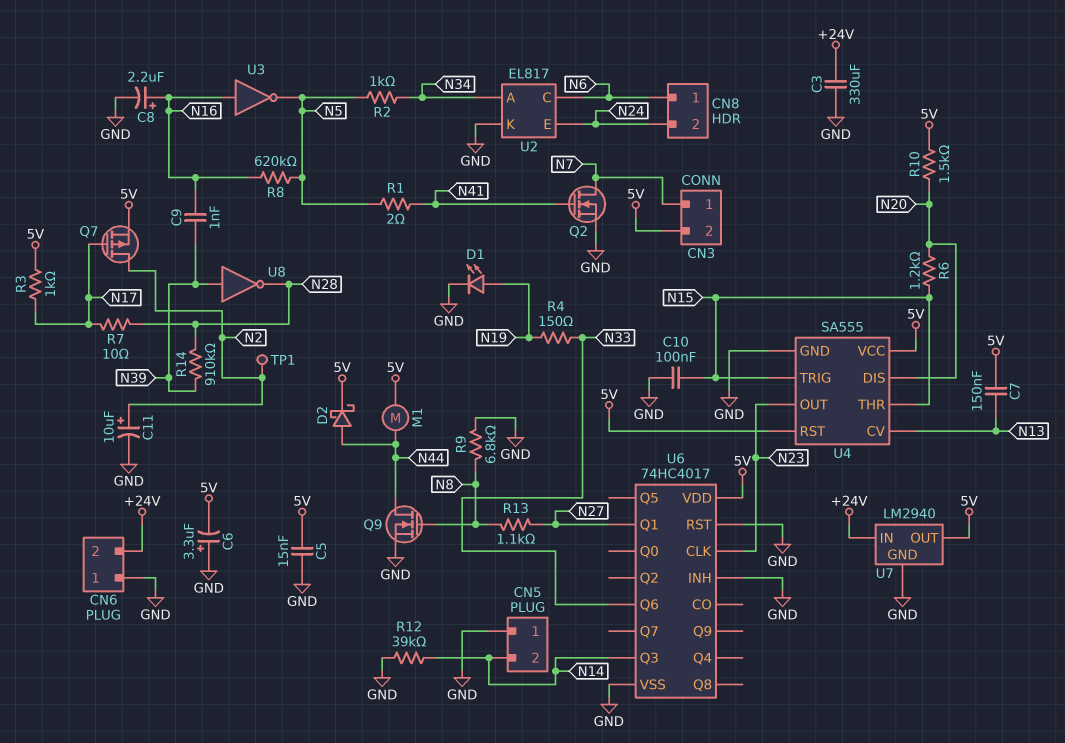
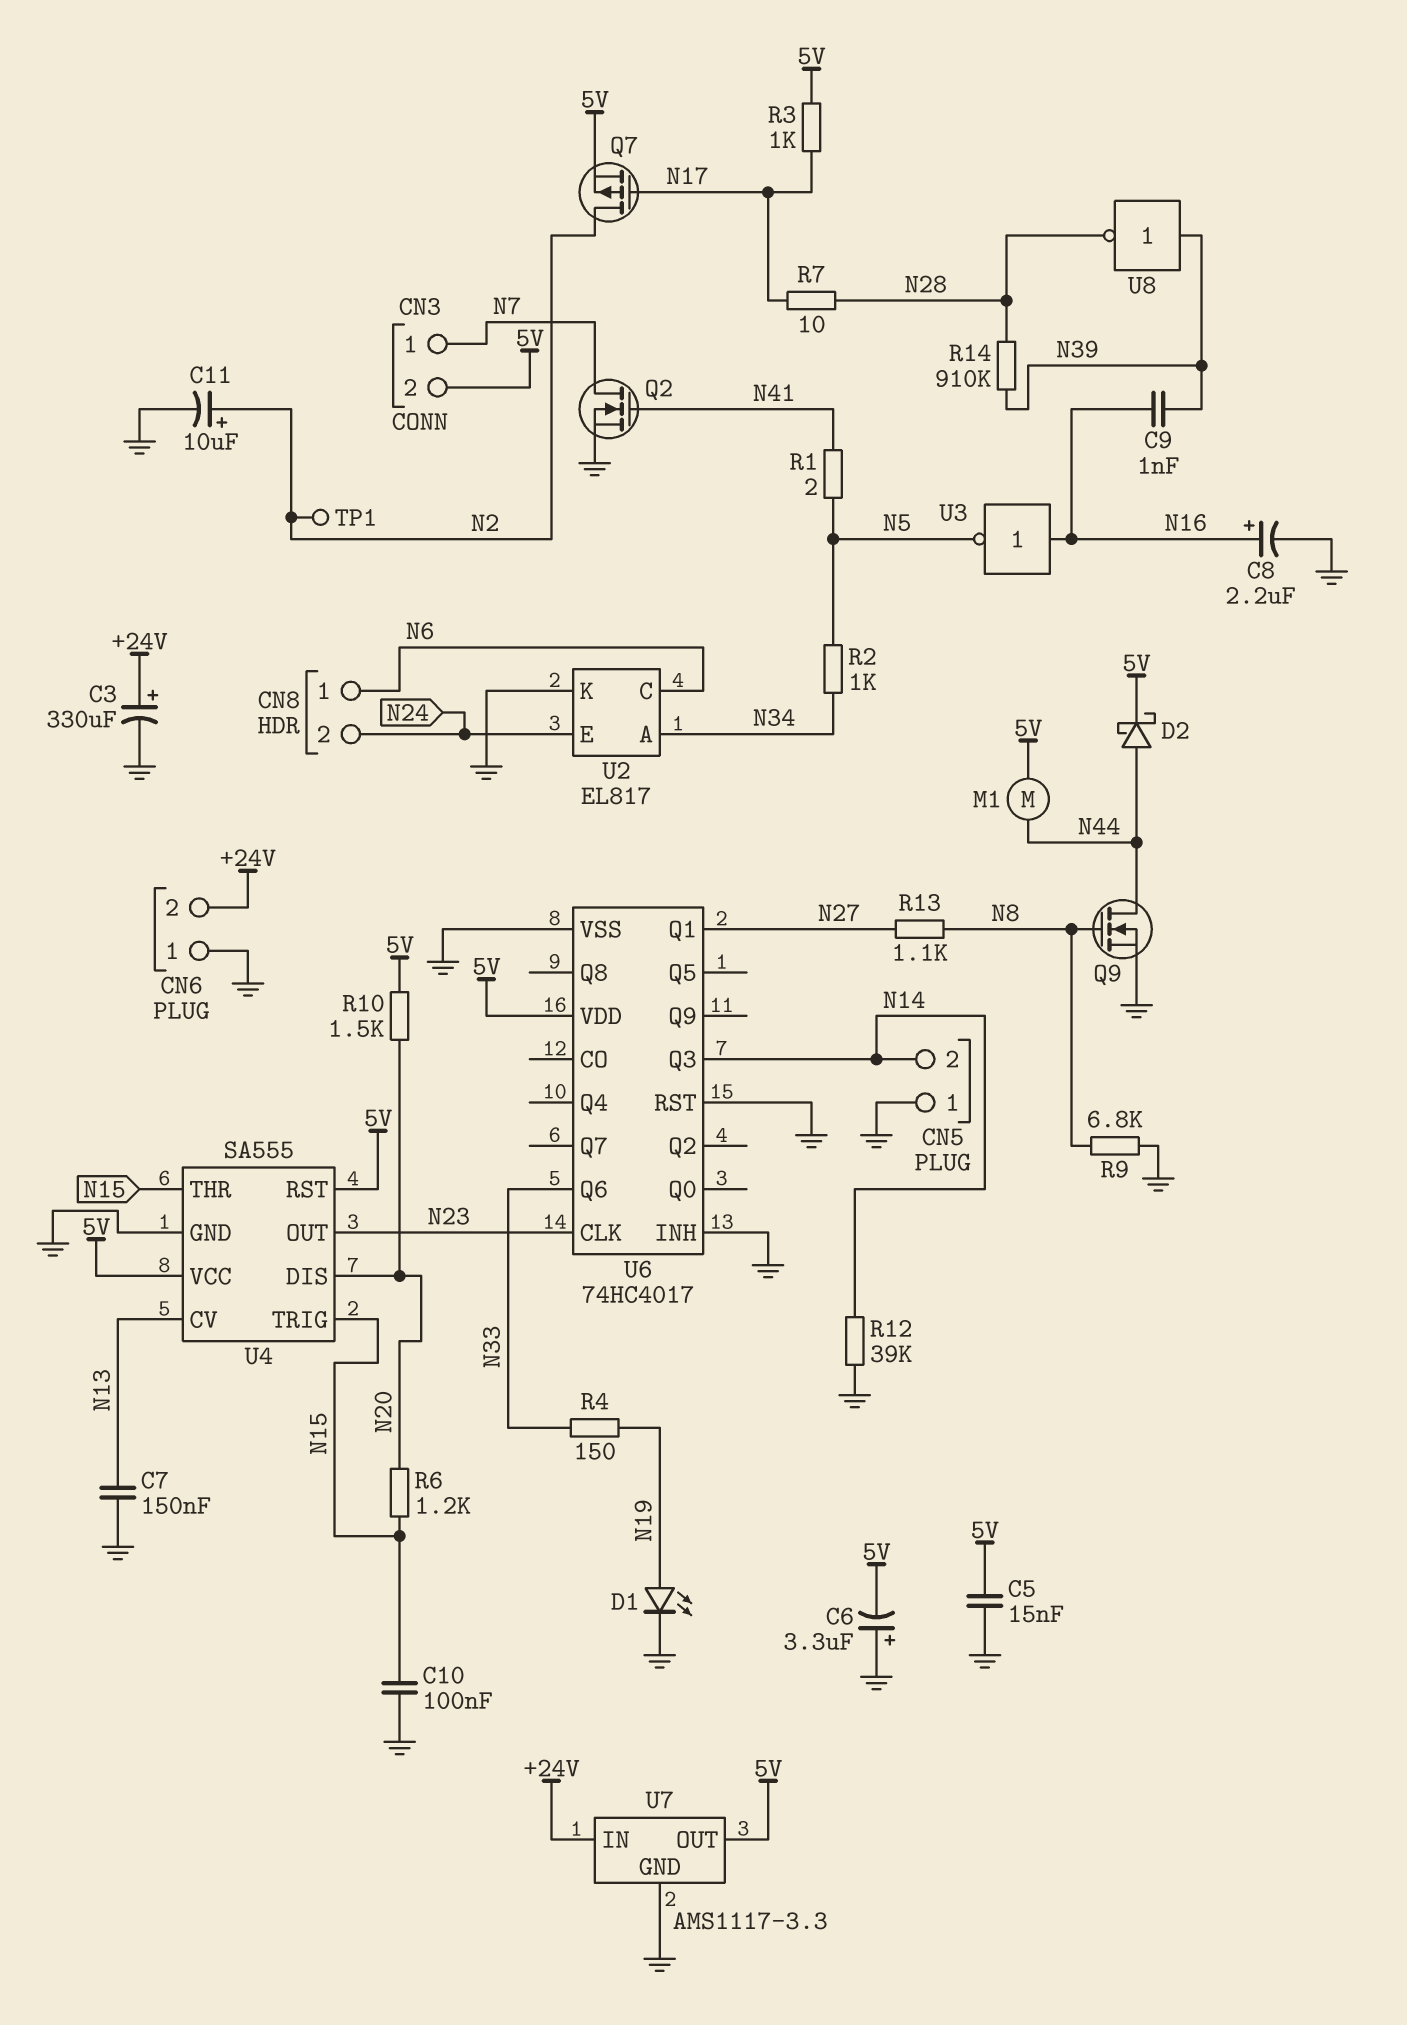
C3: 330uF (+24V, GND) -> 330uF (plus +24V, minus GND)
C7: 150nF (5V, N13) -> 150nF (GND, N13)
R8: 620k (N5, N16) -> none
U7: LM2940 -> AMS1117-3.3

